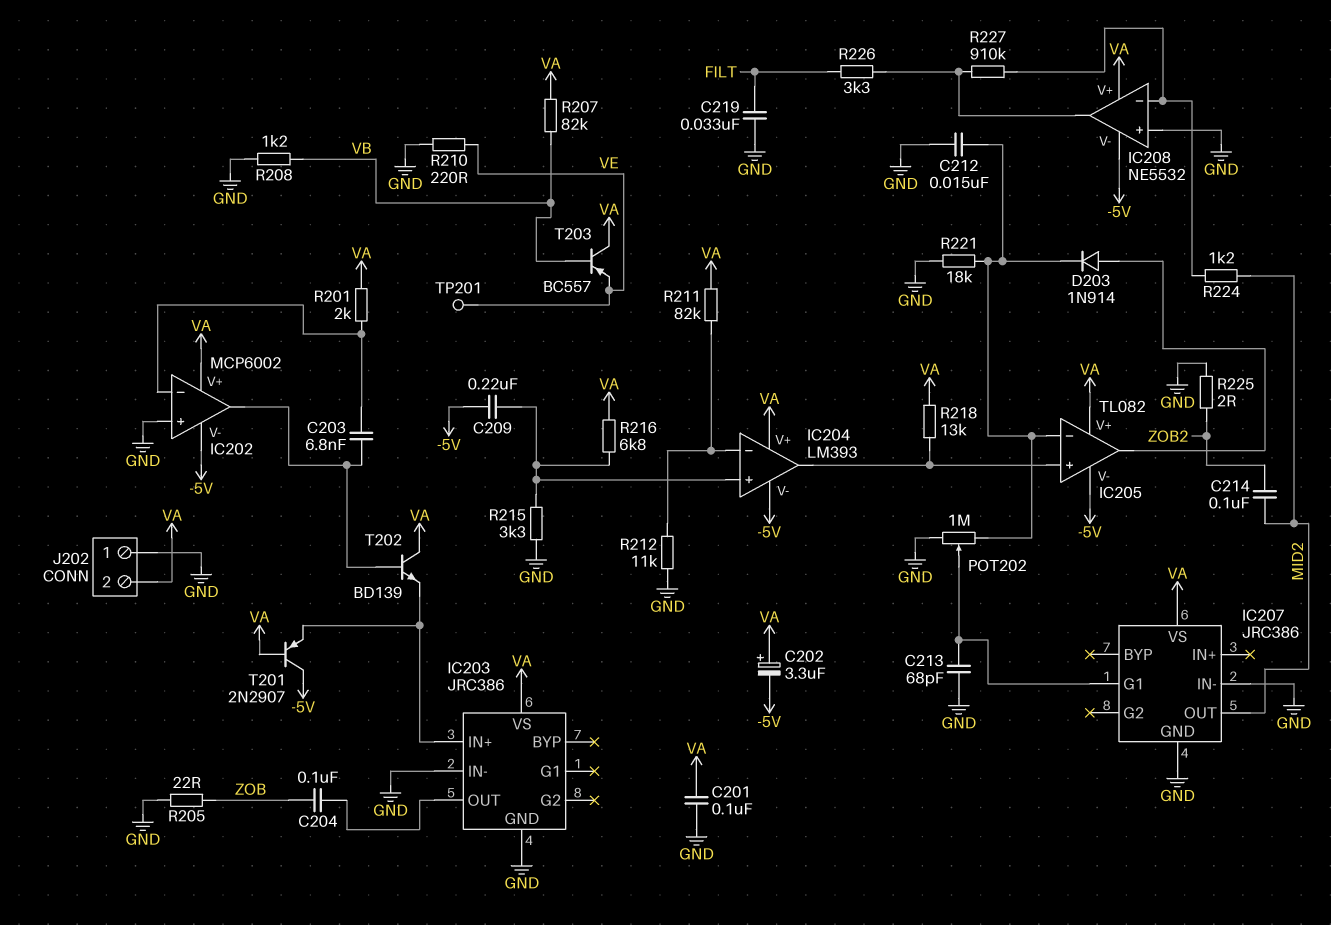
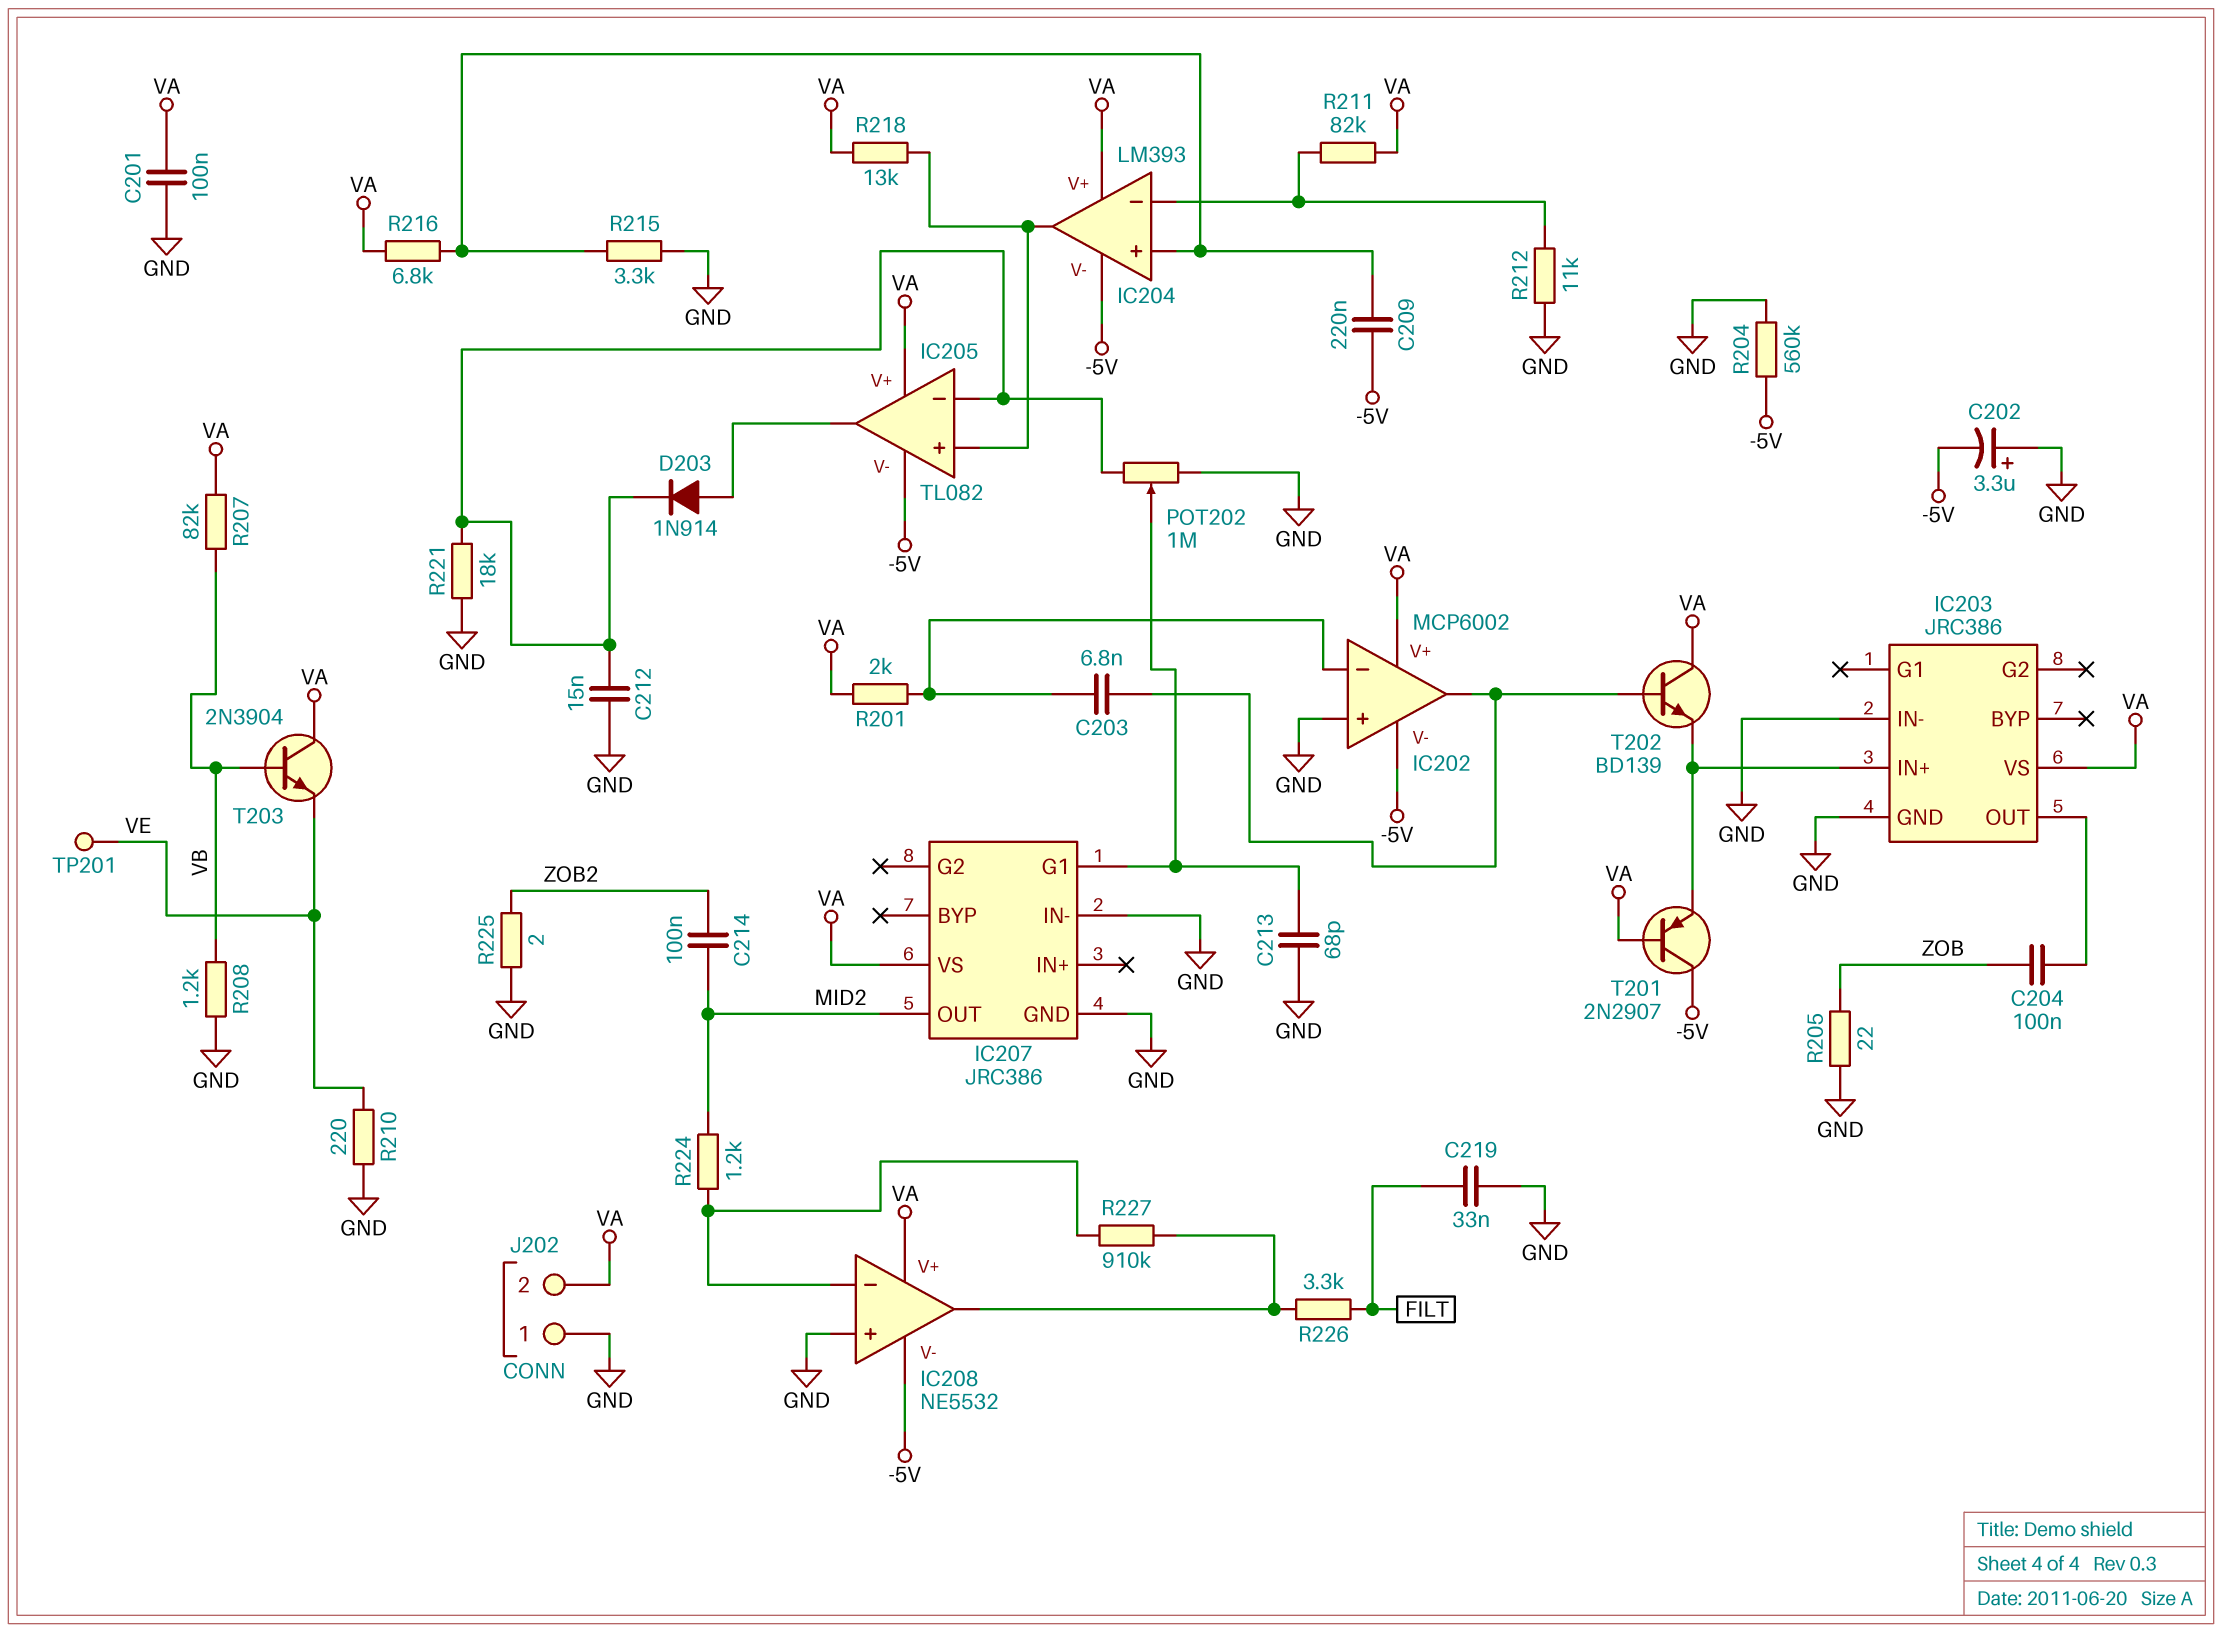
C202: 3.3uF (plus VA, minus -5V) -> 3.3uF (plus GND, minus -5V)
R204: none -> 560k (-5V, GND)
T203: PNP BC557 (B VB, C VA, E VE) -> NPN 2N3904 (B VB, C VA, E VE)

